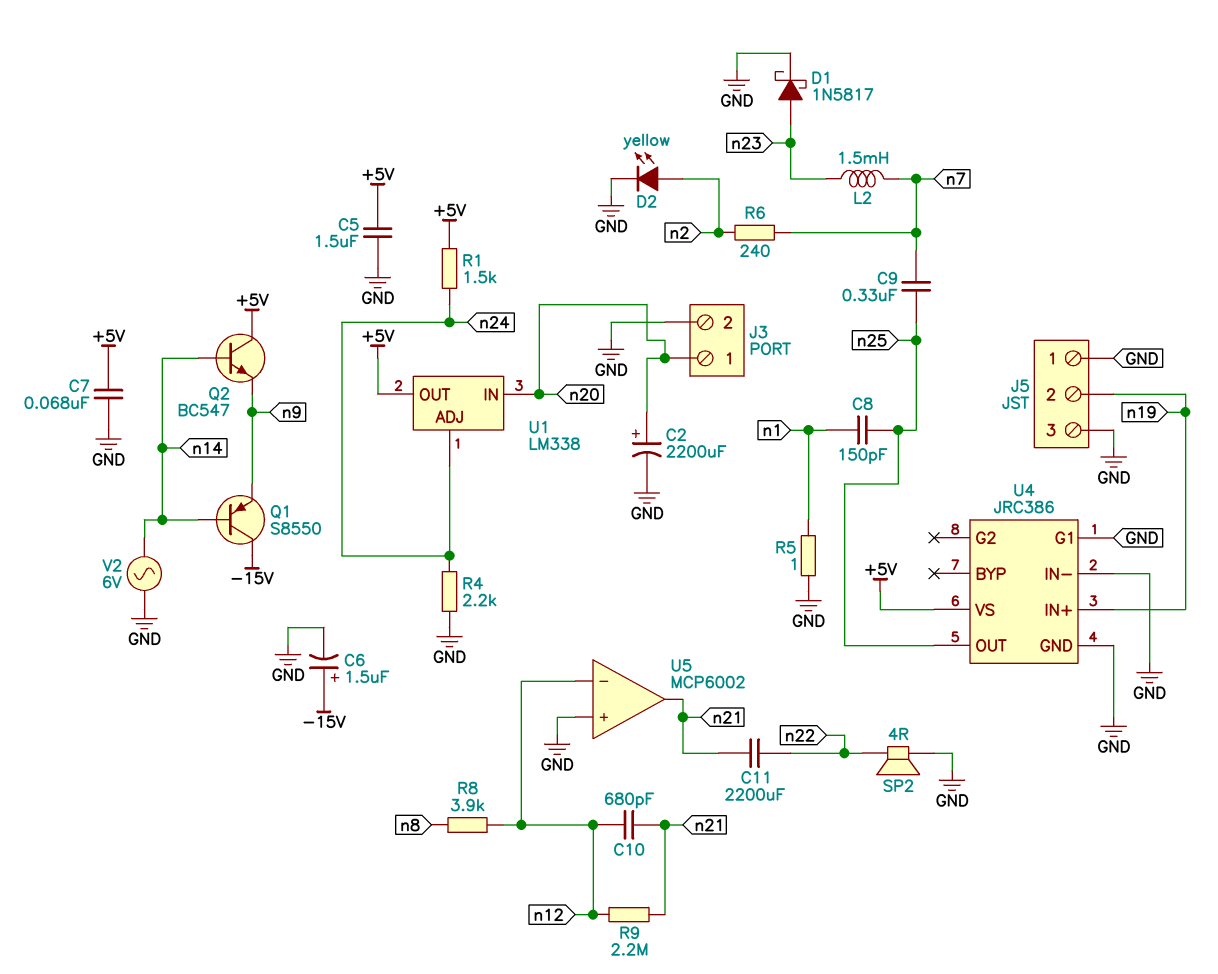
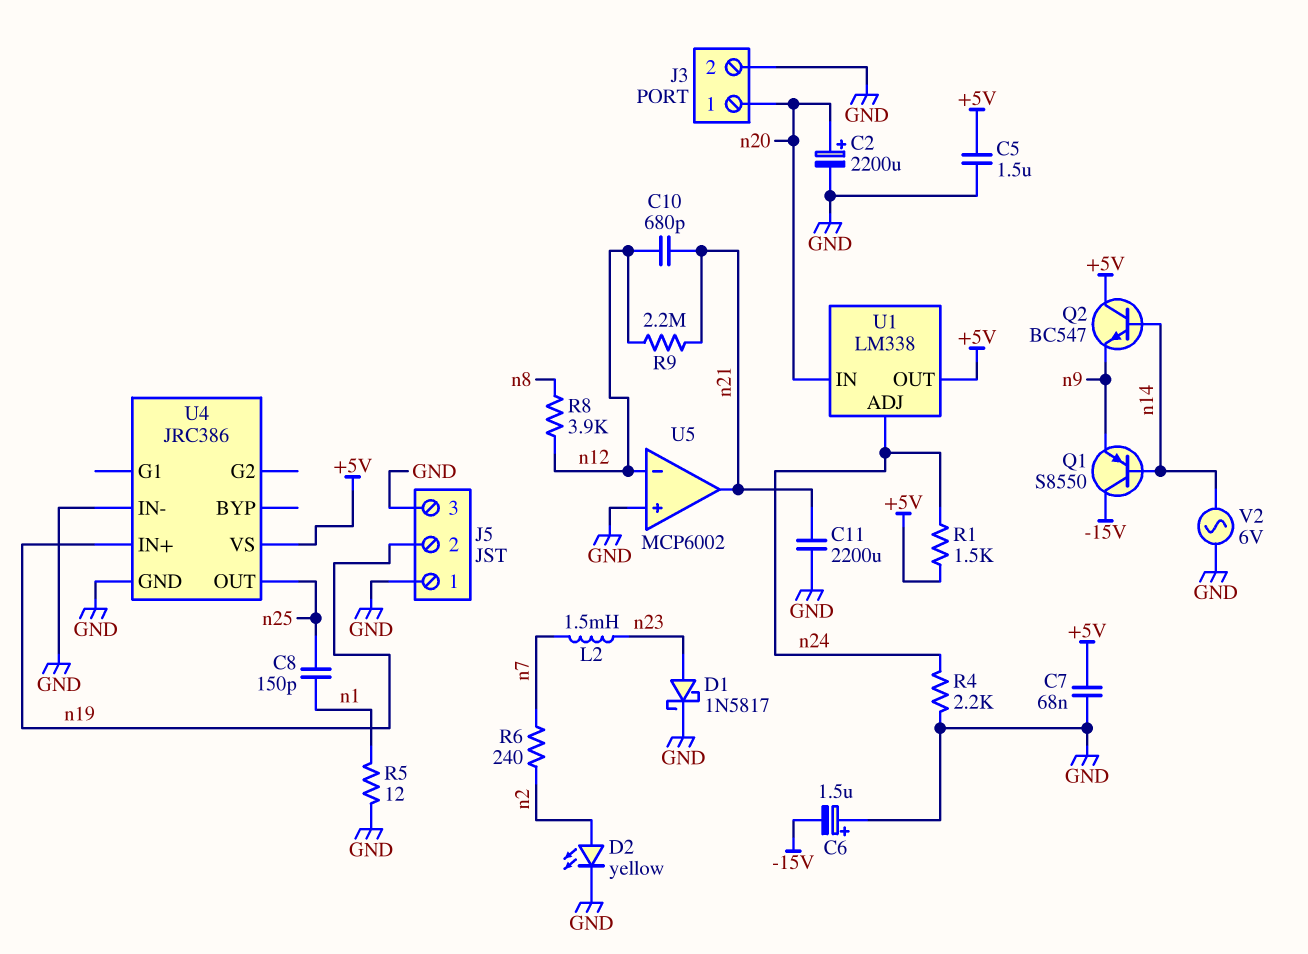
C6: 1.5uF (plus -15V, minus GND) -> 1.5uF (plus GND, minus -15V)
C9: 330nF (n7, n25) -> none
C11: 2200uF (n21, n22) -> 2200uF (GND, n21)
R5: 1 (GND, n1) -> 12 (GND, n1)
SP2: speaker 4R (GND, n22) -> none
U4 pin G1: GND -> none

